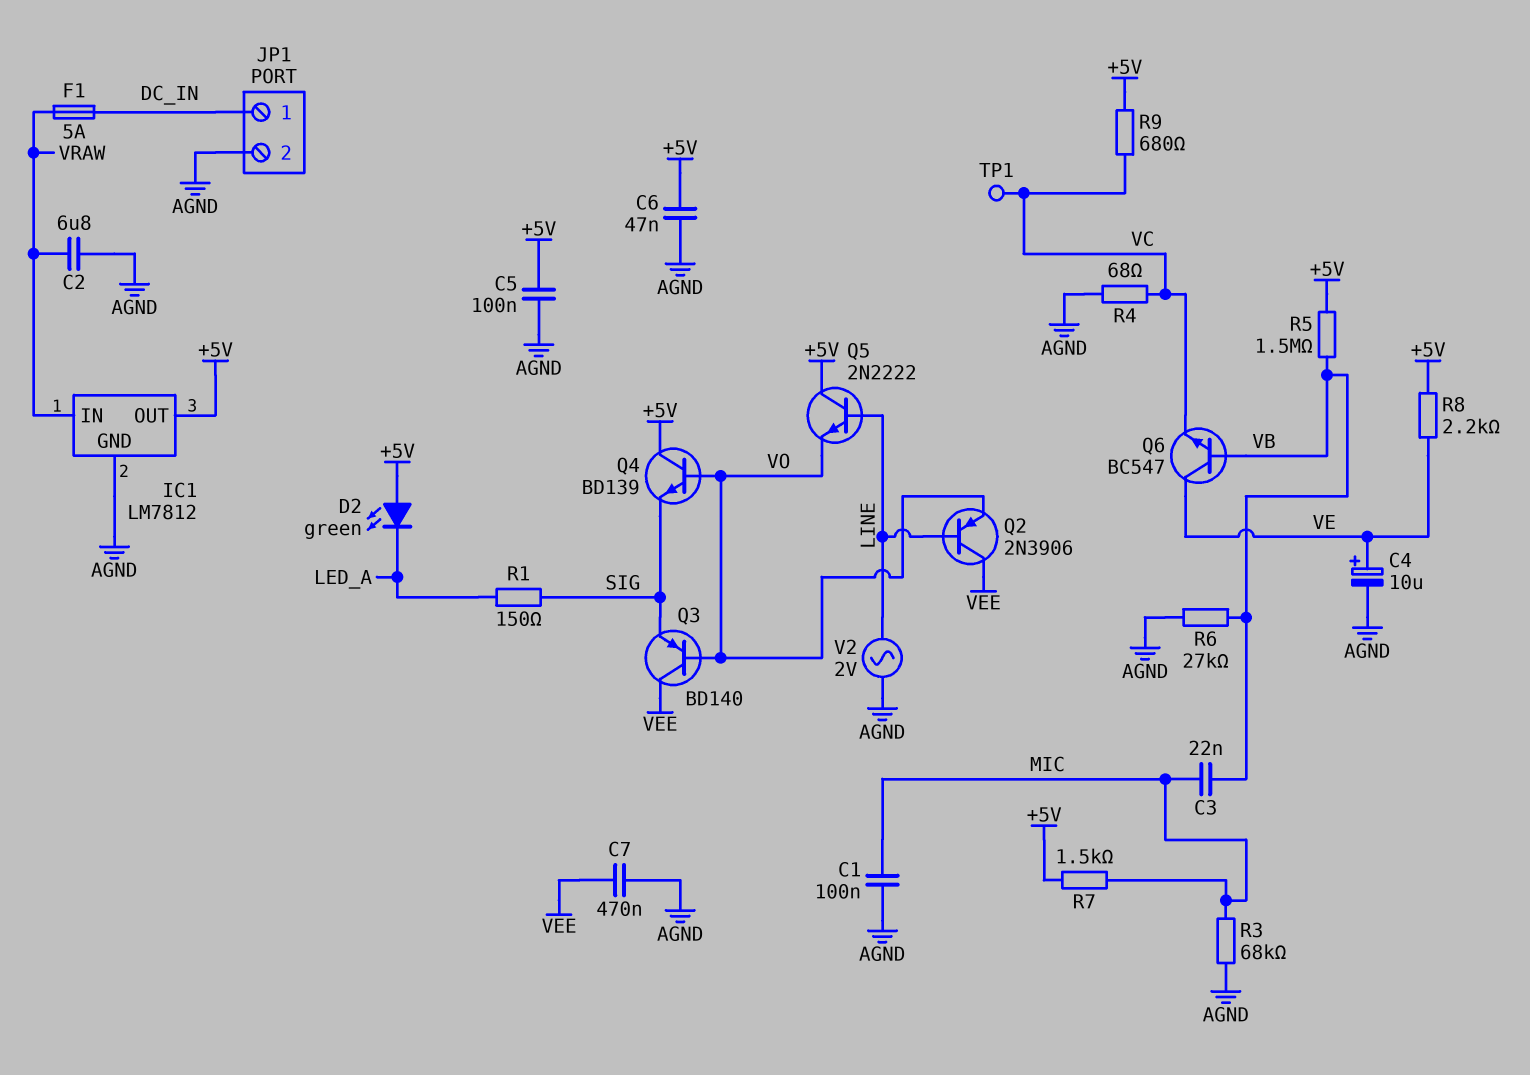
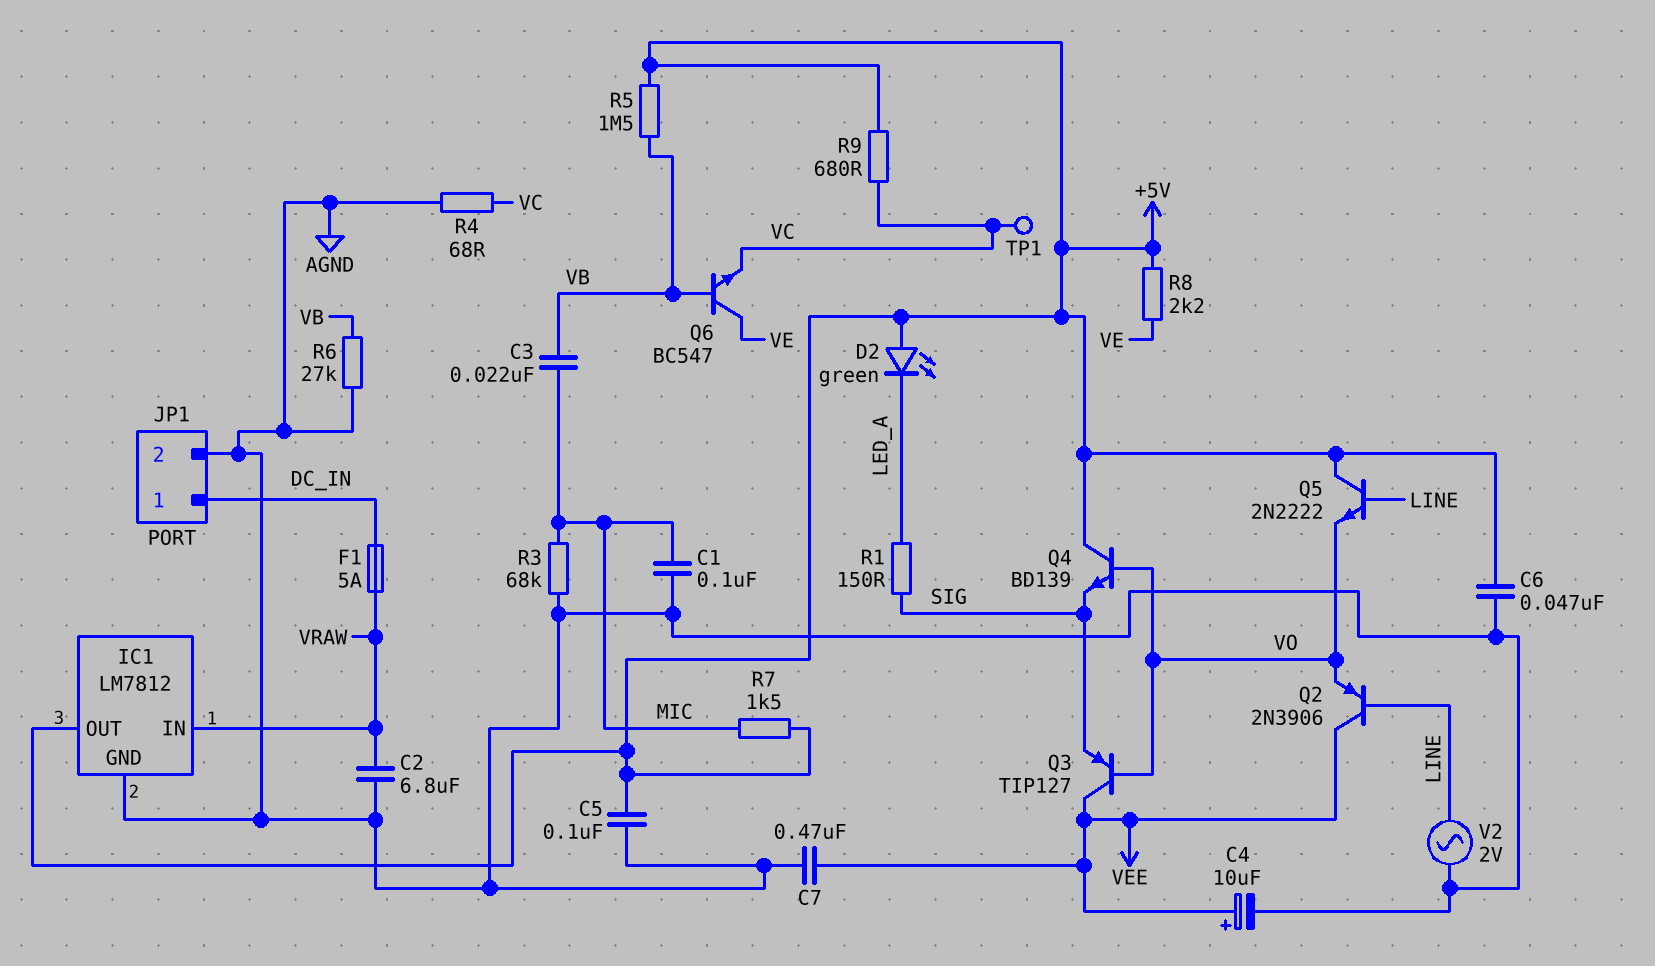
C4: 10uF (plus VE, minus AGND) -> 10uF (plus VEE, minus AGND)
Q3: PNP BD140 (B VO, C VEE, E SIG) -> PNP TIP127 (B VO, C VEE, E SIG)

